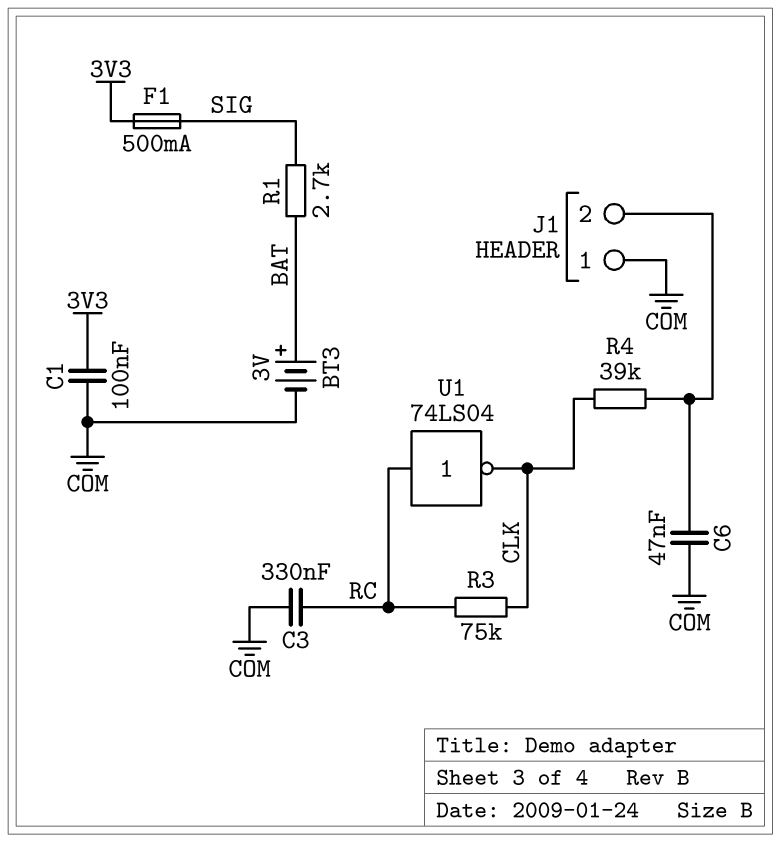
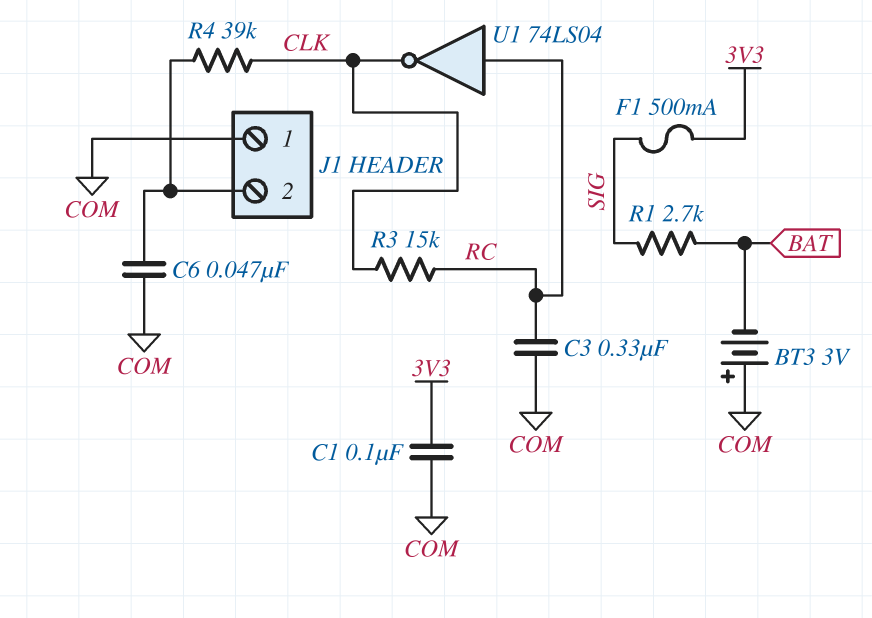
BT3: 3V (plus BAT, minus COM) -> 3V (plus COM, minus BAT)
R3: 75k (CLK, RC) -> 15k (CLK, RC)

